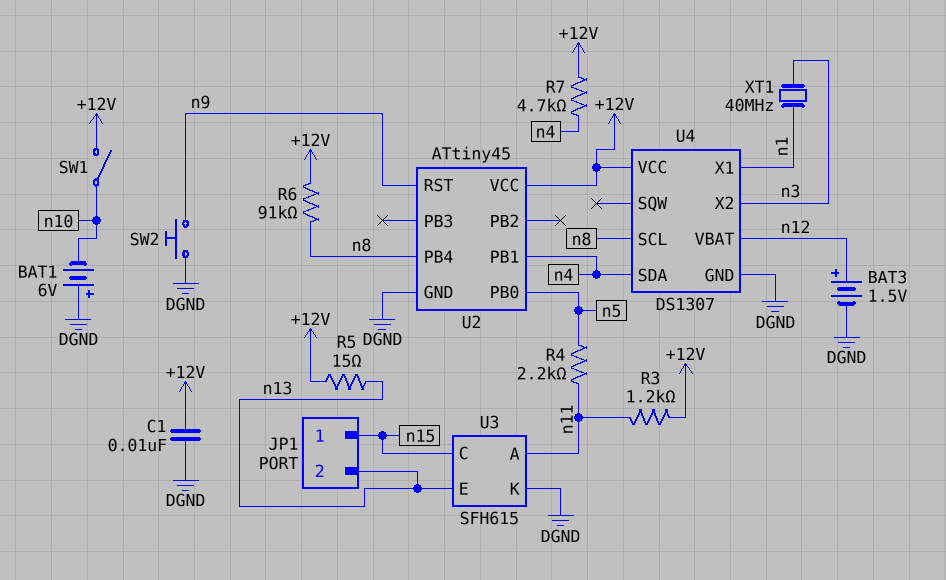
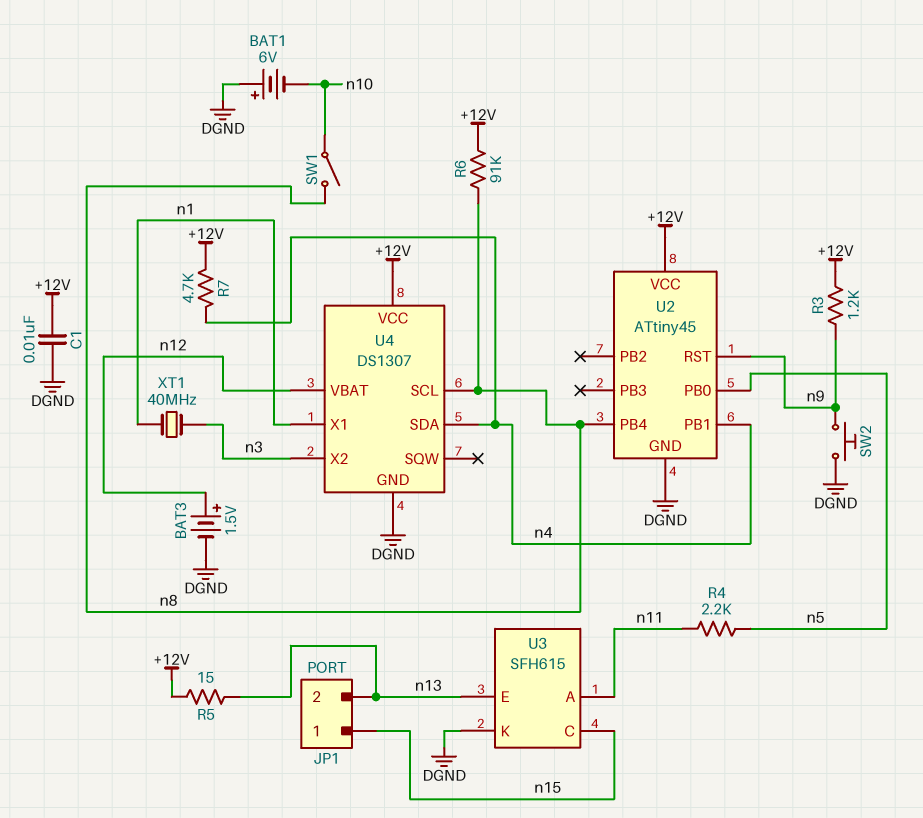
R3: 1.2k (+12V, n11) -> 1.2k (+12V, n9)
SW1: switch (+12V, n10) -> switch (n8, n10)

